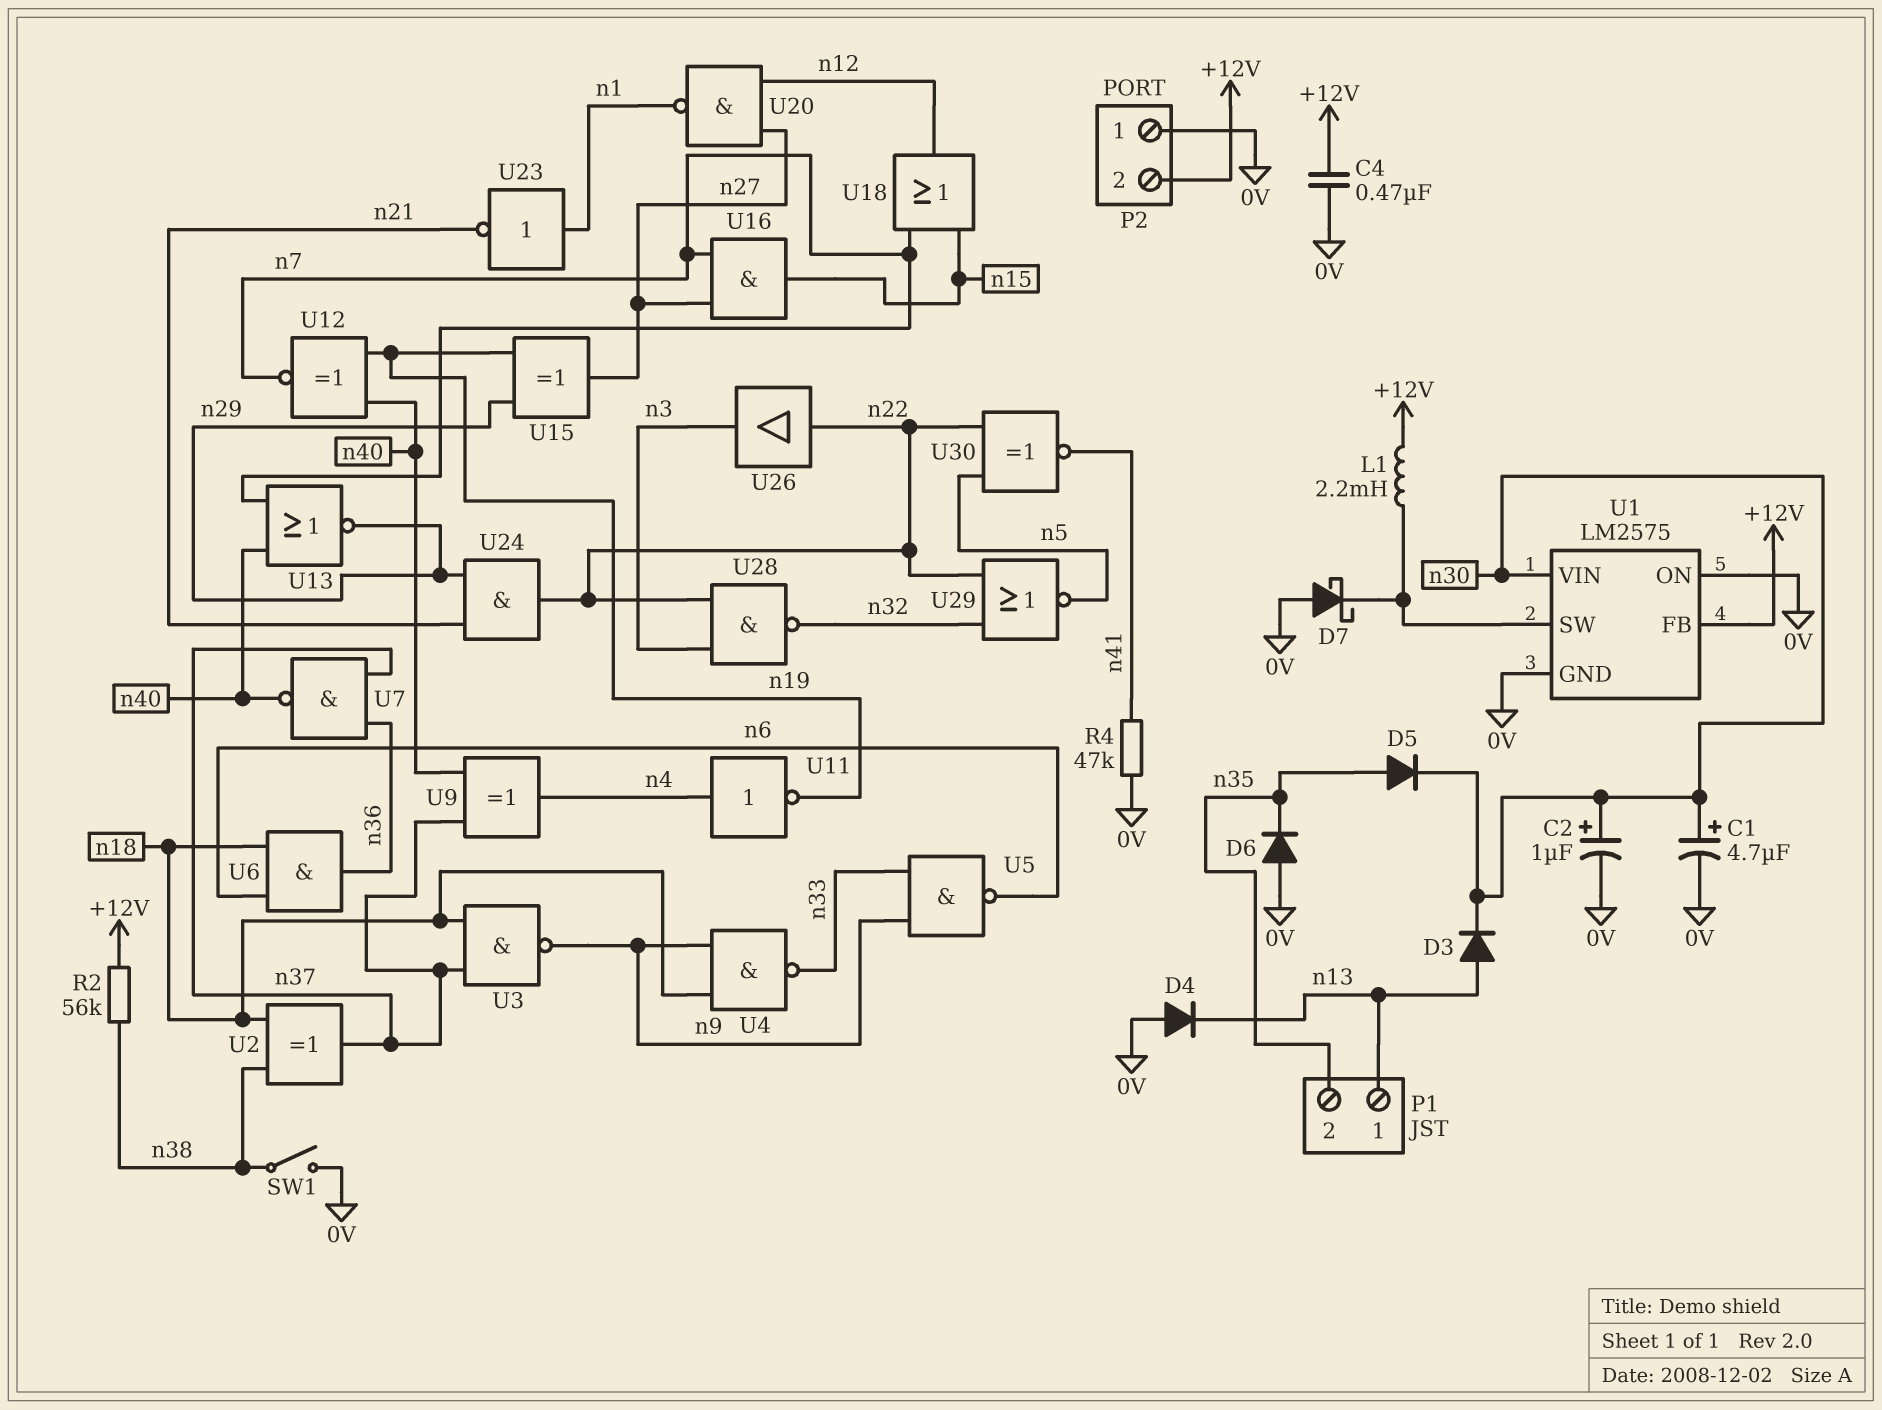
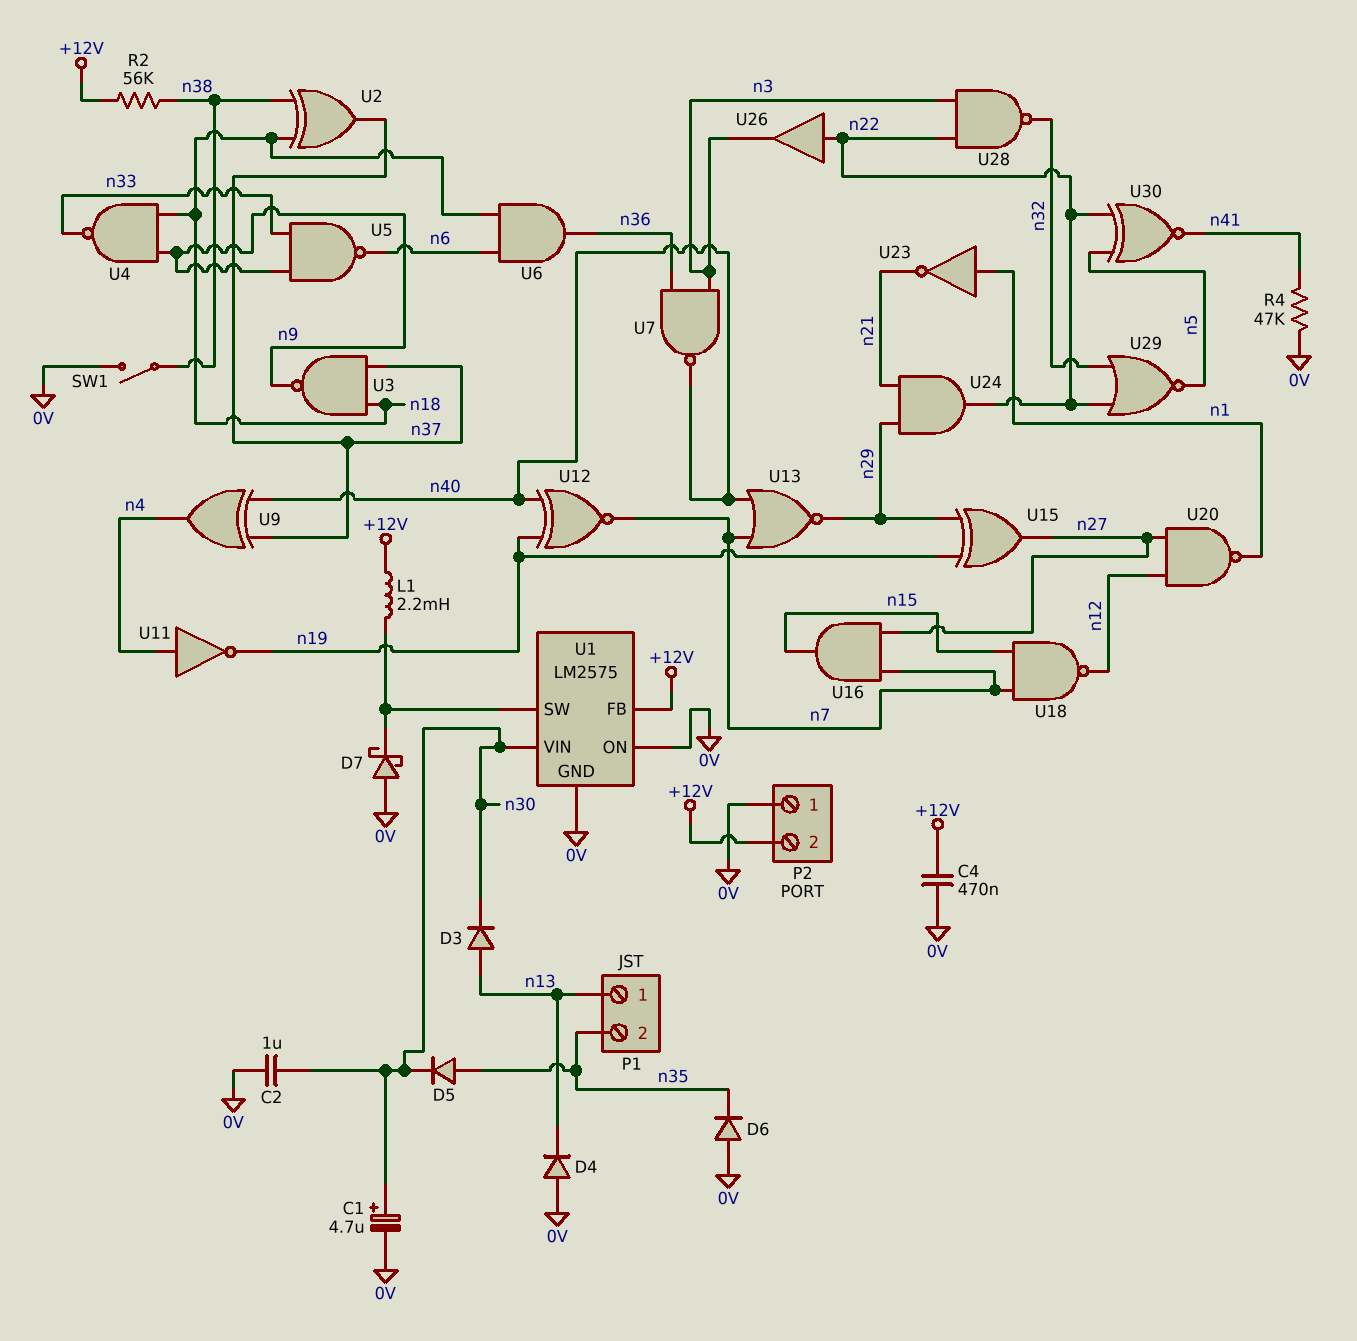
C2: 1uF (plus n30, minus 0V) -> 1uF (0V, n30)
U7: NAND (in n36, in n37, out n40) -> NAND (in n3, in n36, out n40)
U18: OR (in n7, in n15, out n12) -> NAND (in n7, in n15, out n12)

